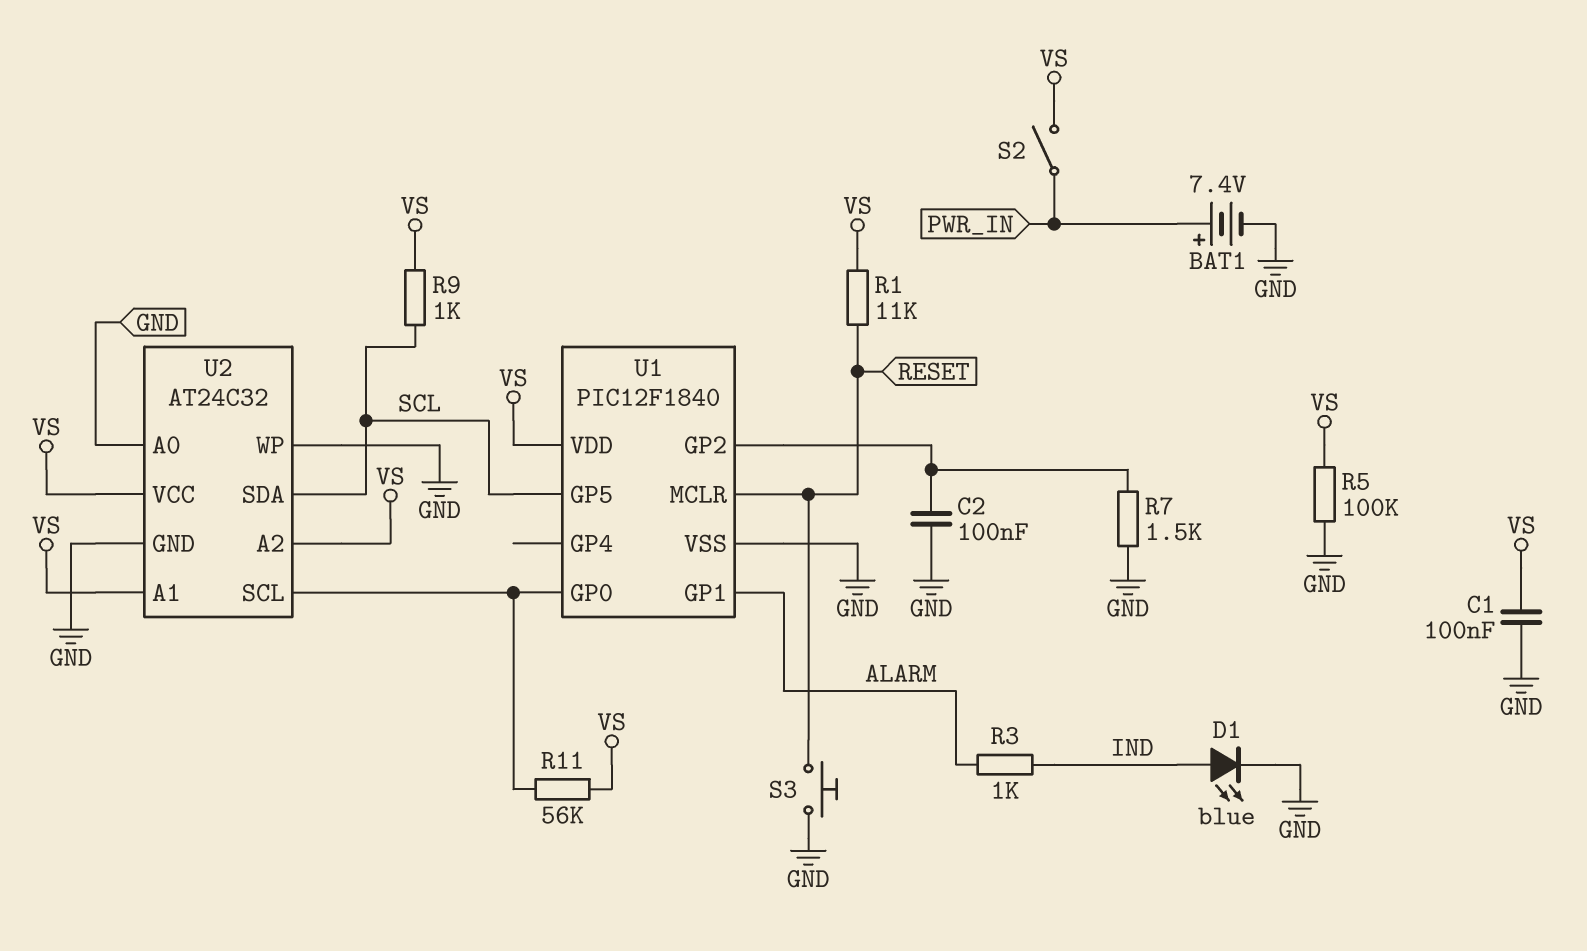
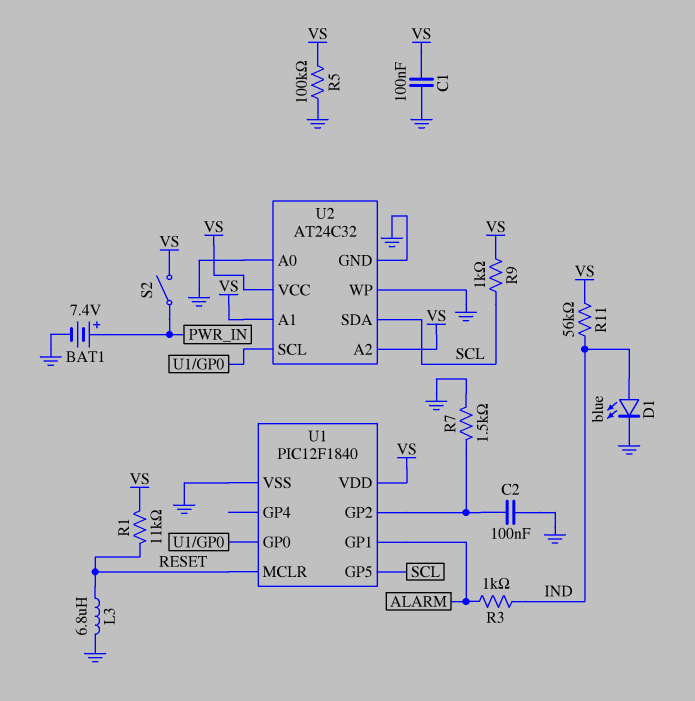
L3: none -> 6.8uH (GND, RESET)
R11: 56k (U1/GP0, VS) -> 56k (IND, VS)
S3: button (GND, RESET) -> none

